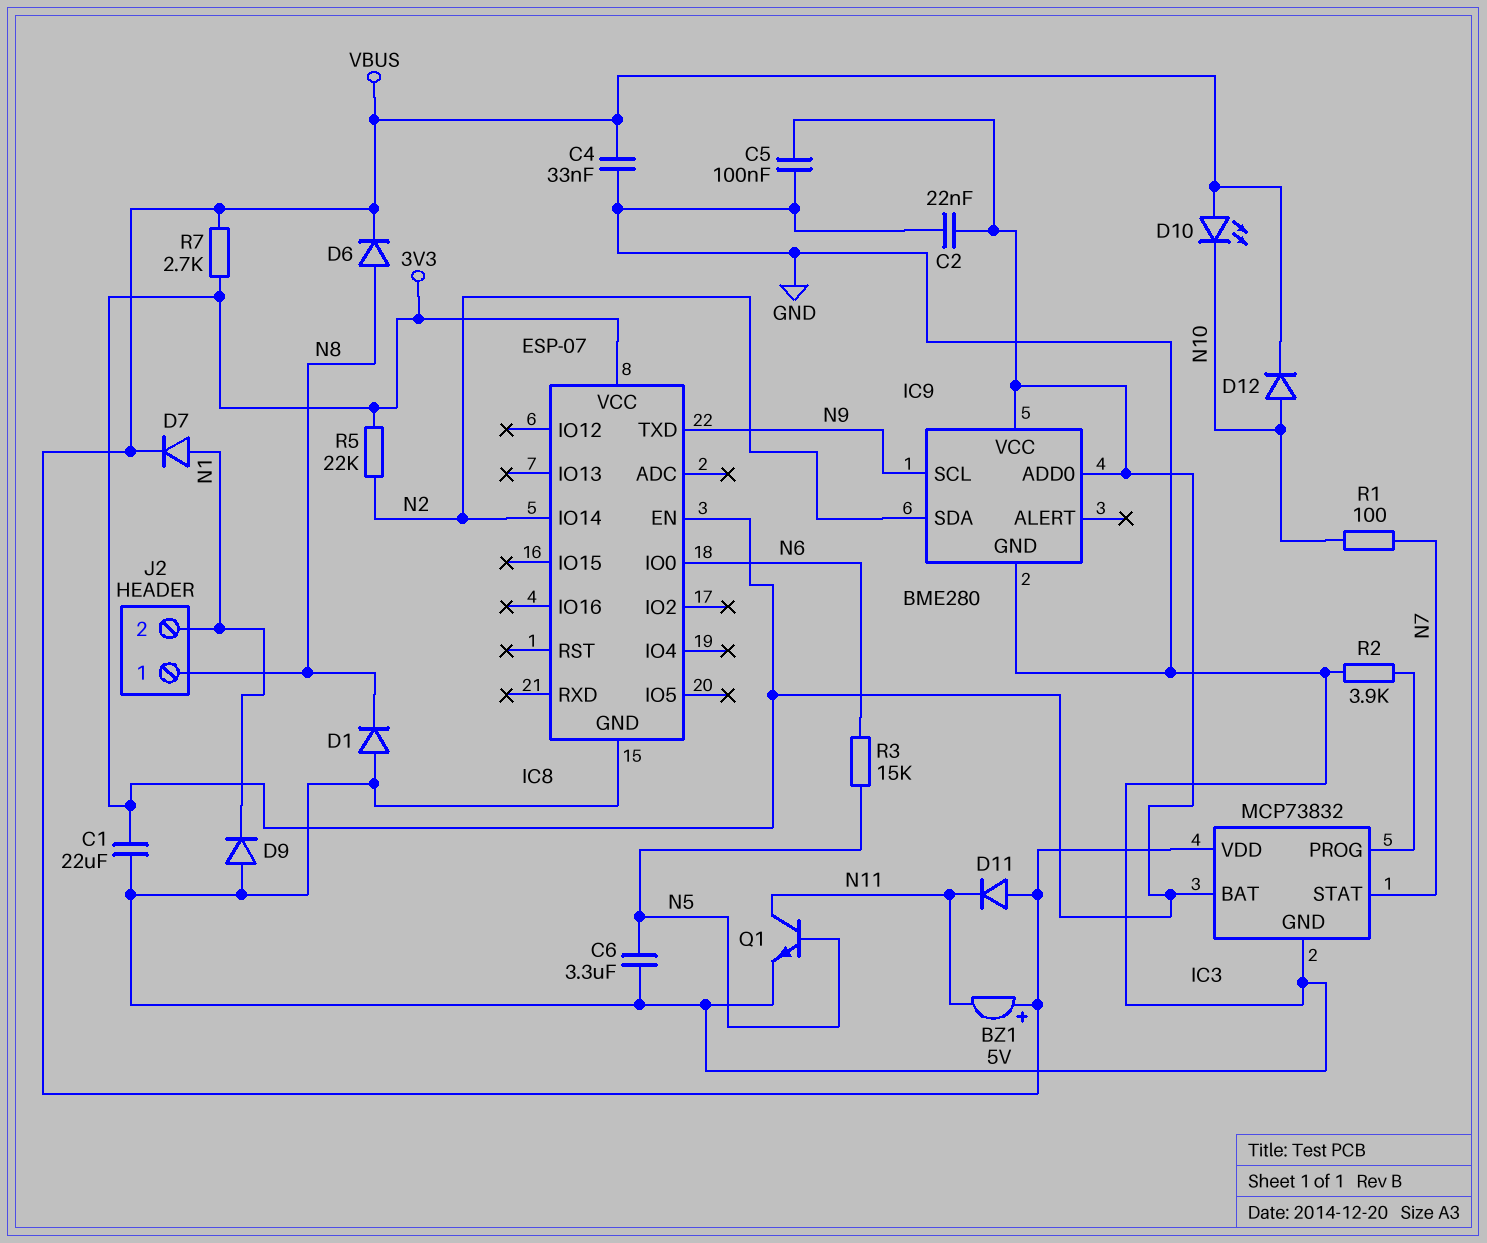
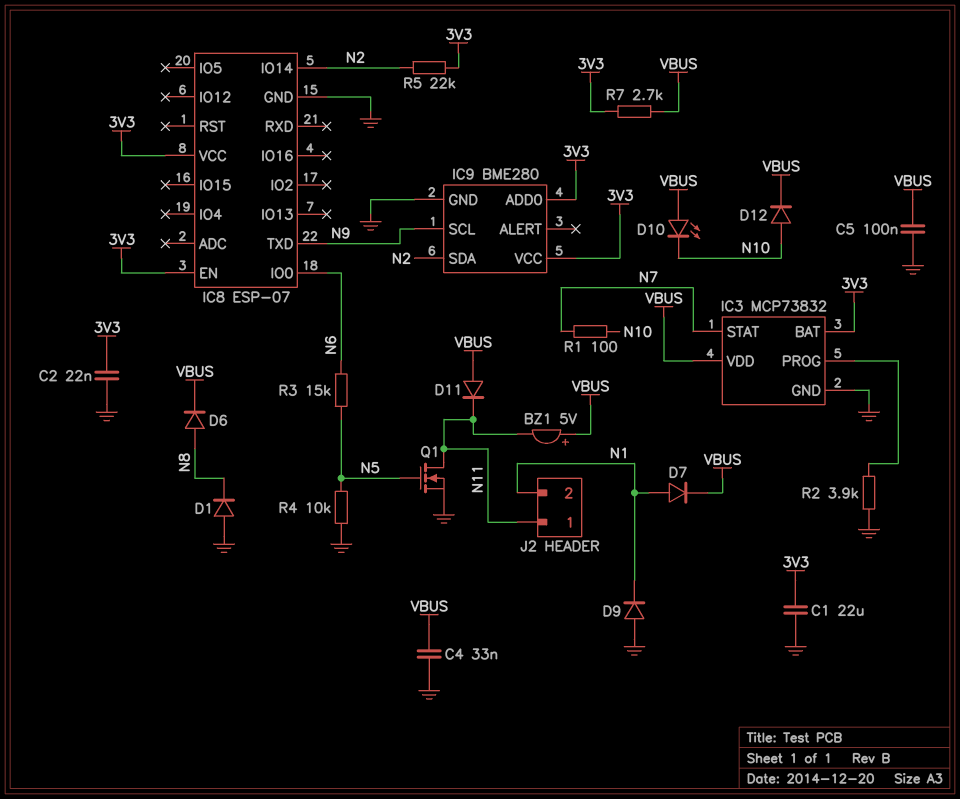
C5: 100nF (3V3, GND) -> 100nF (GND, VBUS)
C6: 3.3uF (GND, N5) -> none
J2 pin 1: N8 -> N11
Q1: NPN (B N5, C N11, E GND) -> NMOS (G N5, D N11, S GND)
R4: none -> 10k (GND, N5)

